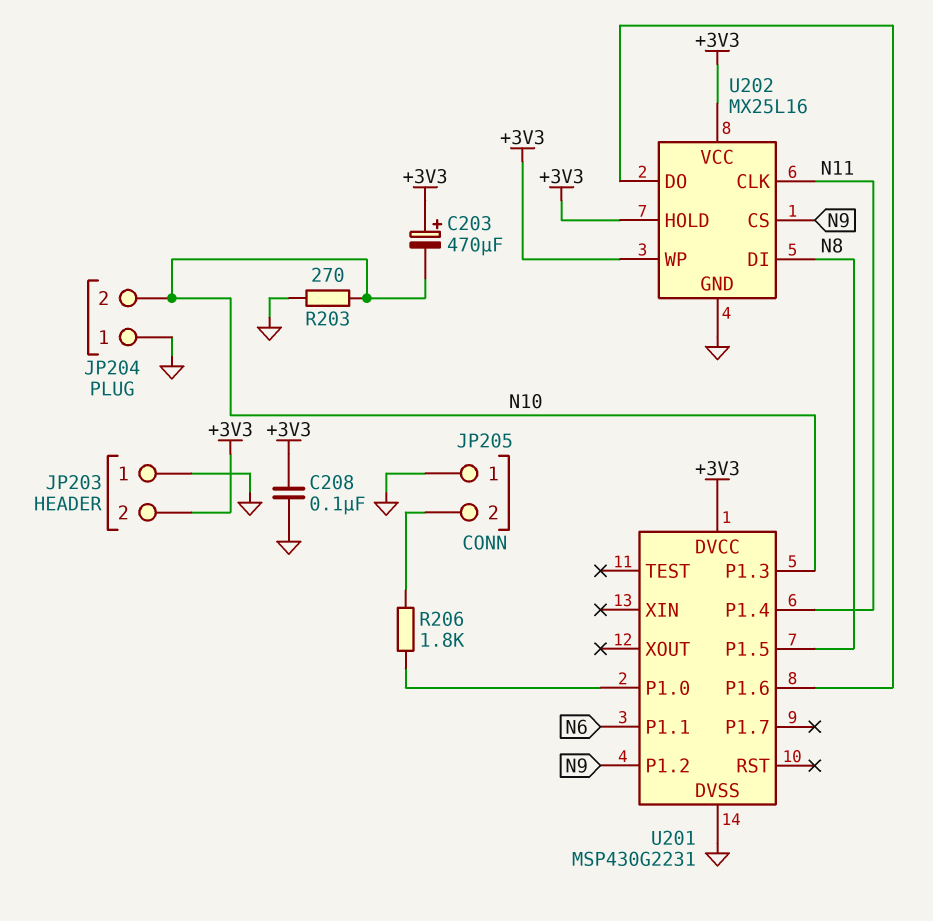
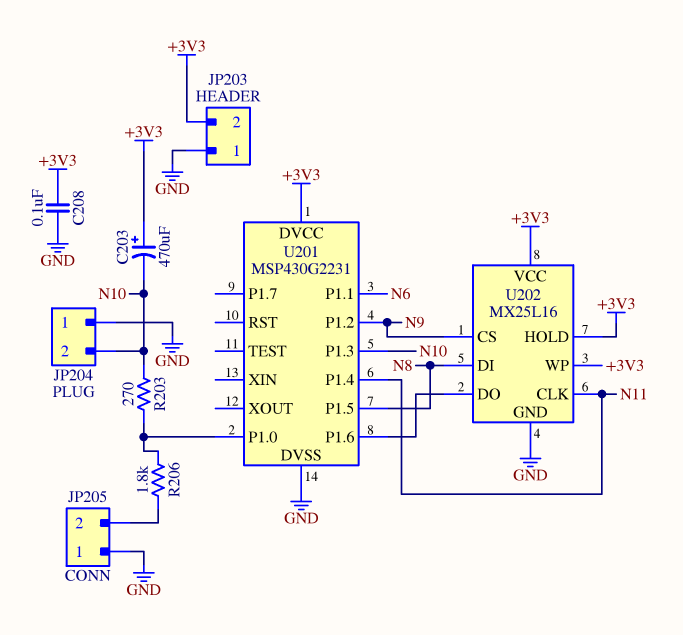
R203: 270 (GND, N10) -> 270 (N10, U201/P1.0)

